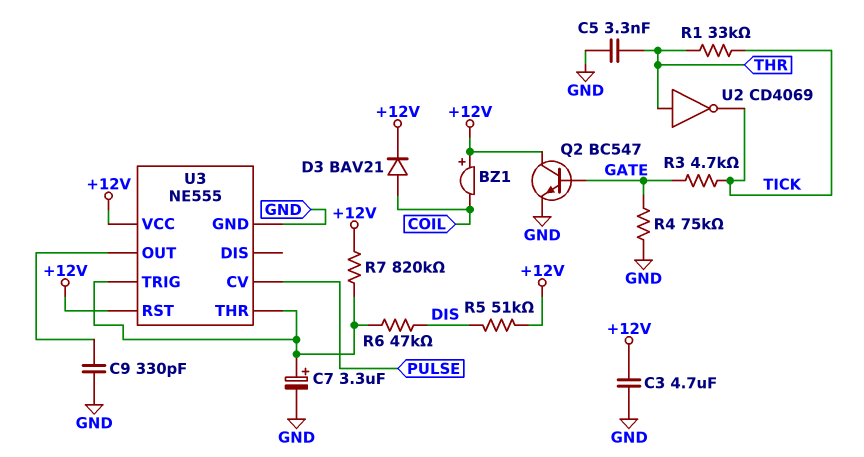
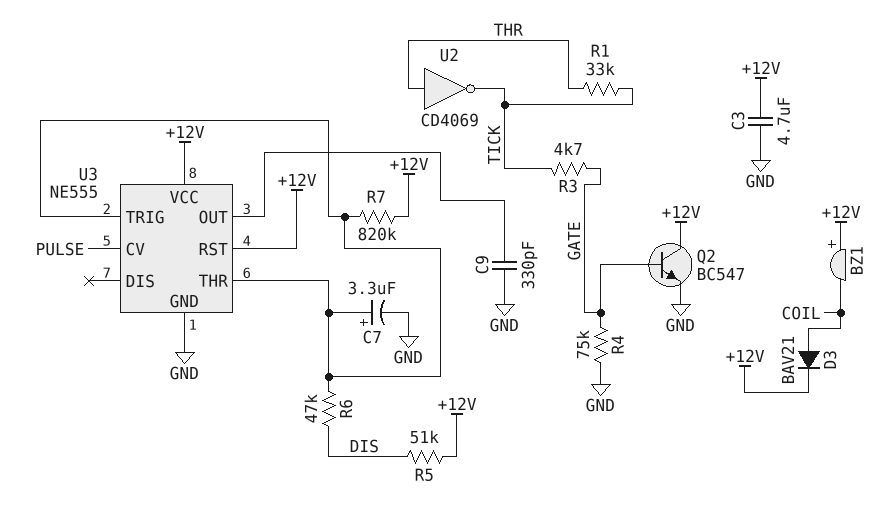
C5: 3.3nF (GND, THR) -> none

